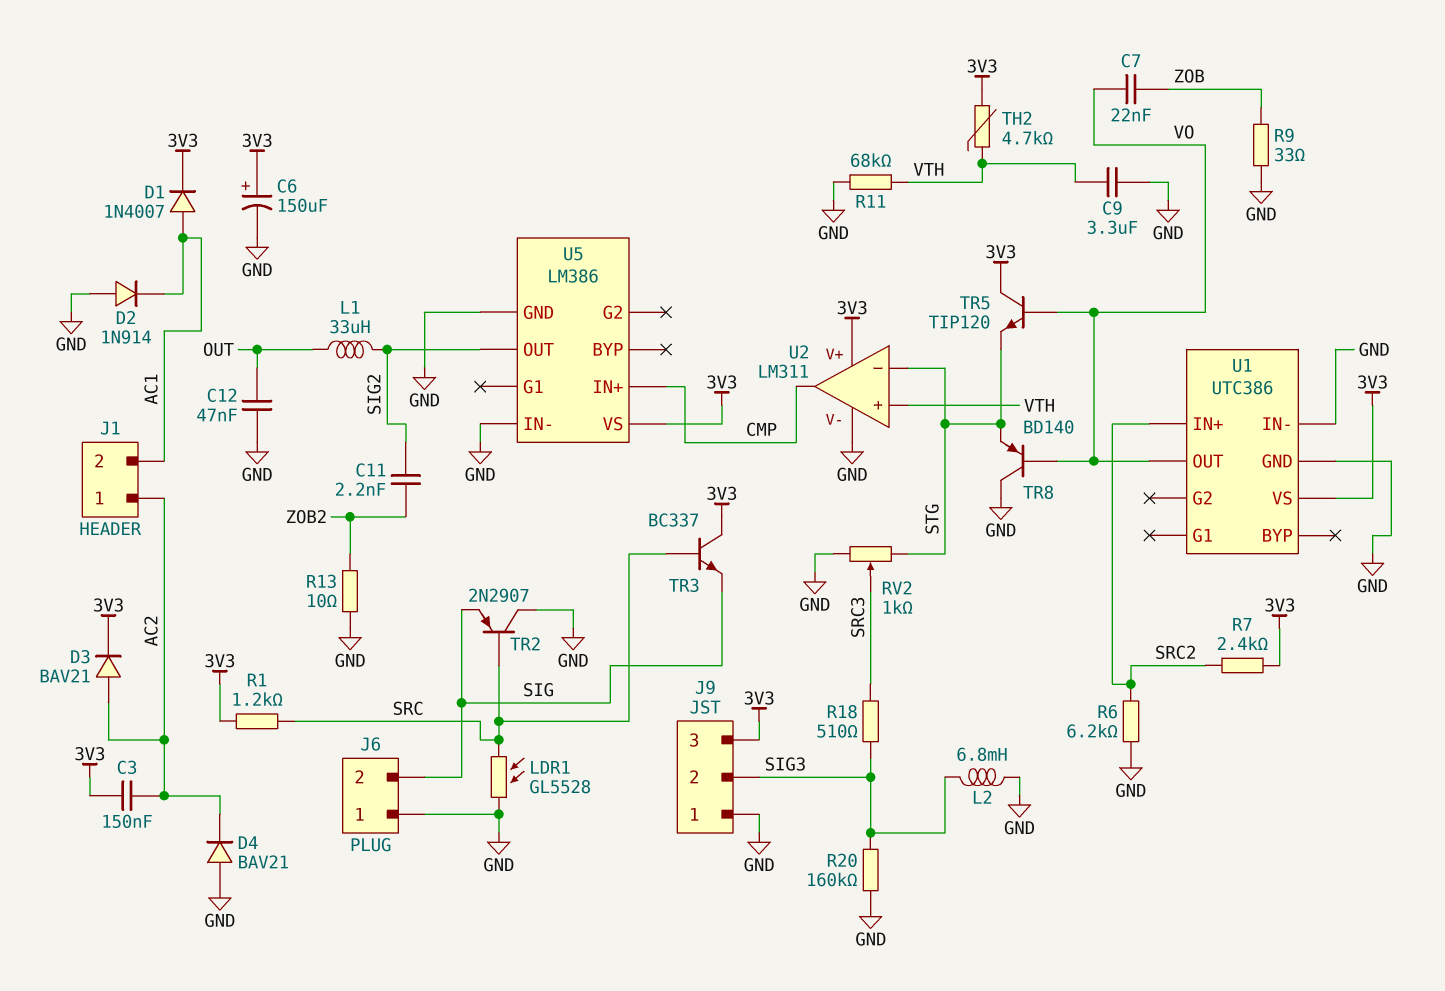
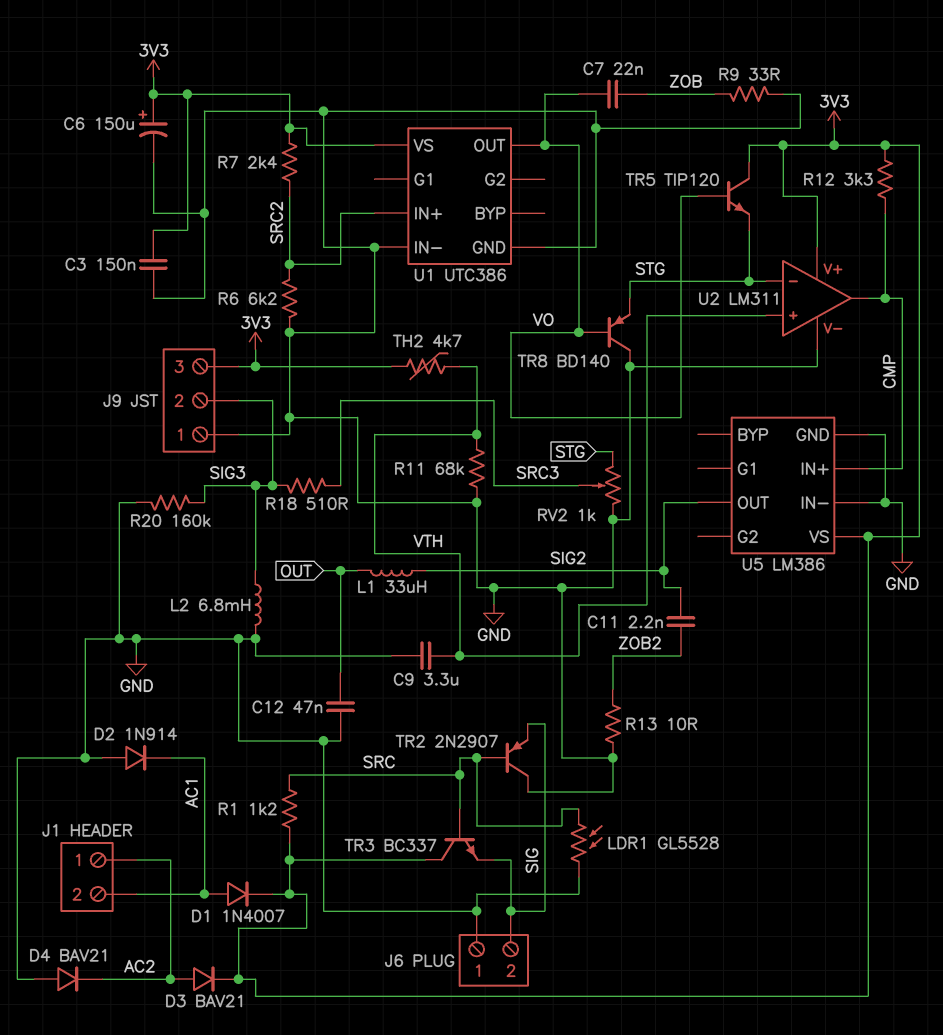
C3: 150nF (3V3, AC2) -> 150nF (3V3, GND)
R12: none -> 3.3k (3V3, CMP)

